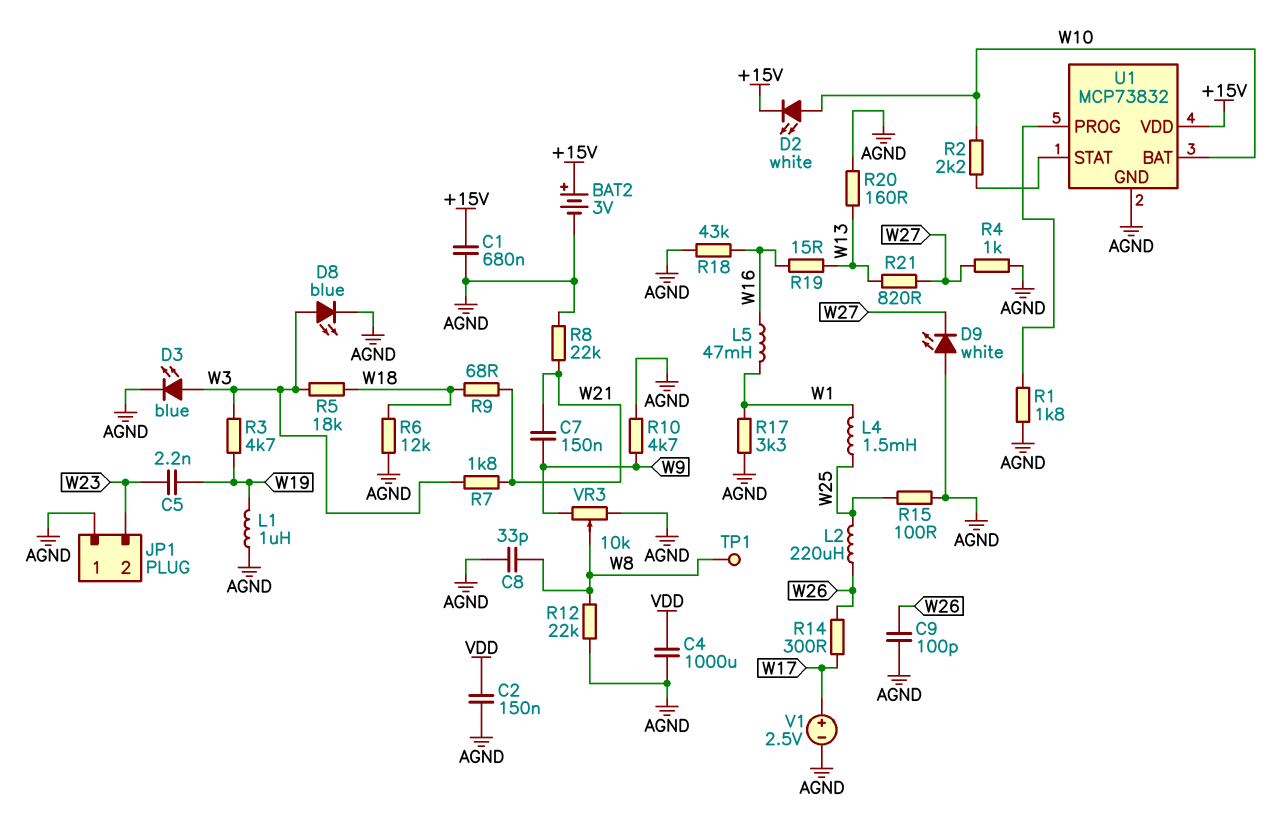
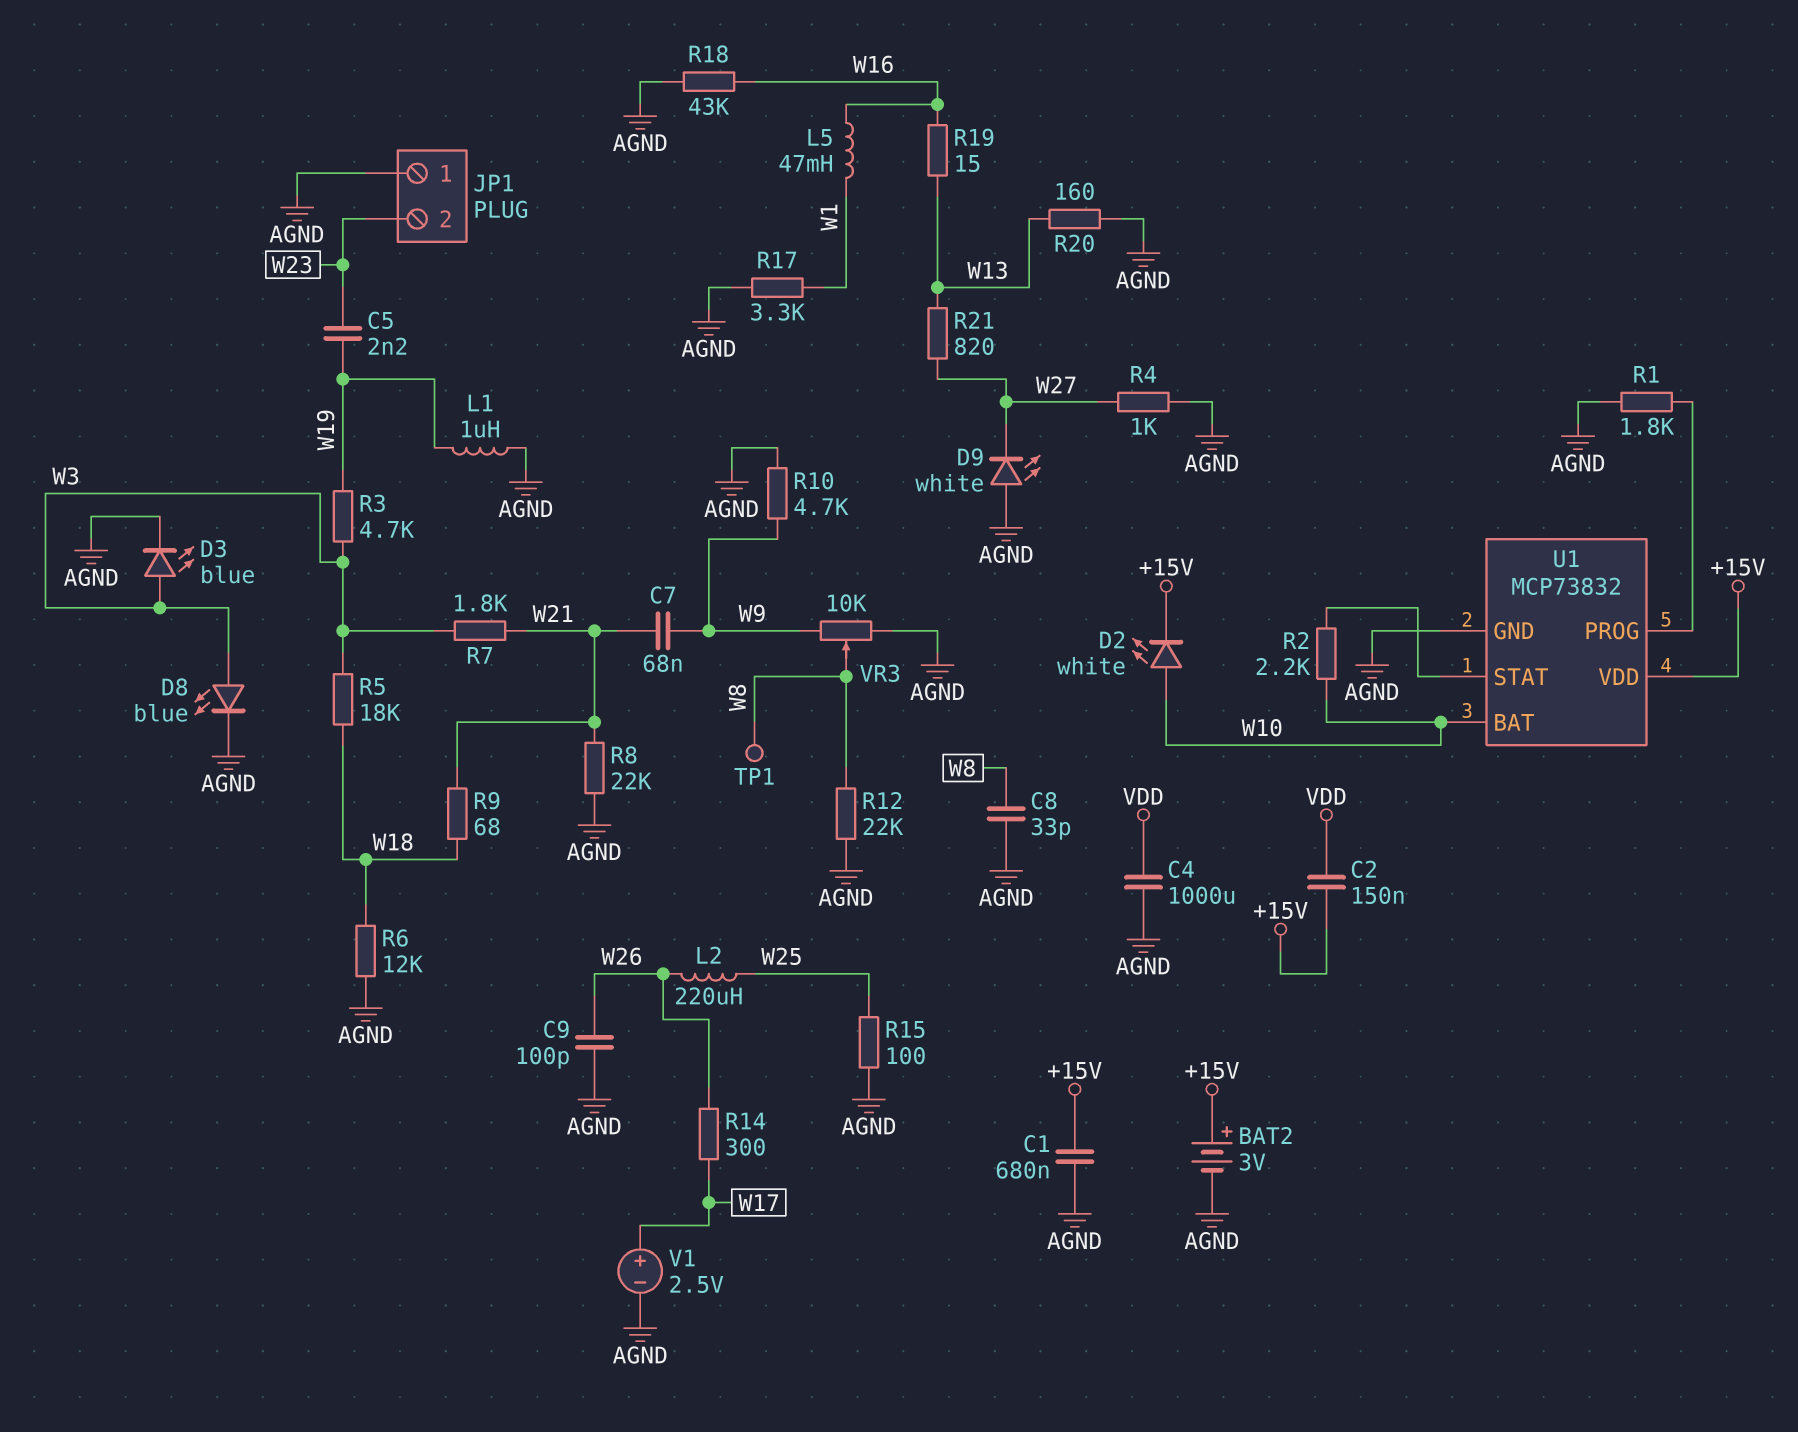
C2: 150nF (AGND, VDD) -> 150nF (+15V, VDD)
C7: 150nF (W9, W21) -> 68nF (W9, W21)
L4: 1.5mH (W1, W25) -> none

